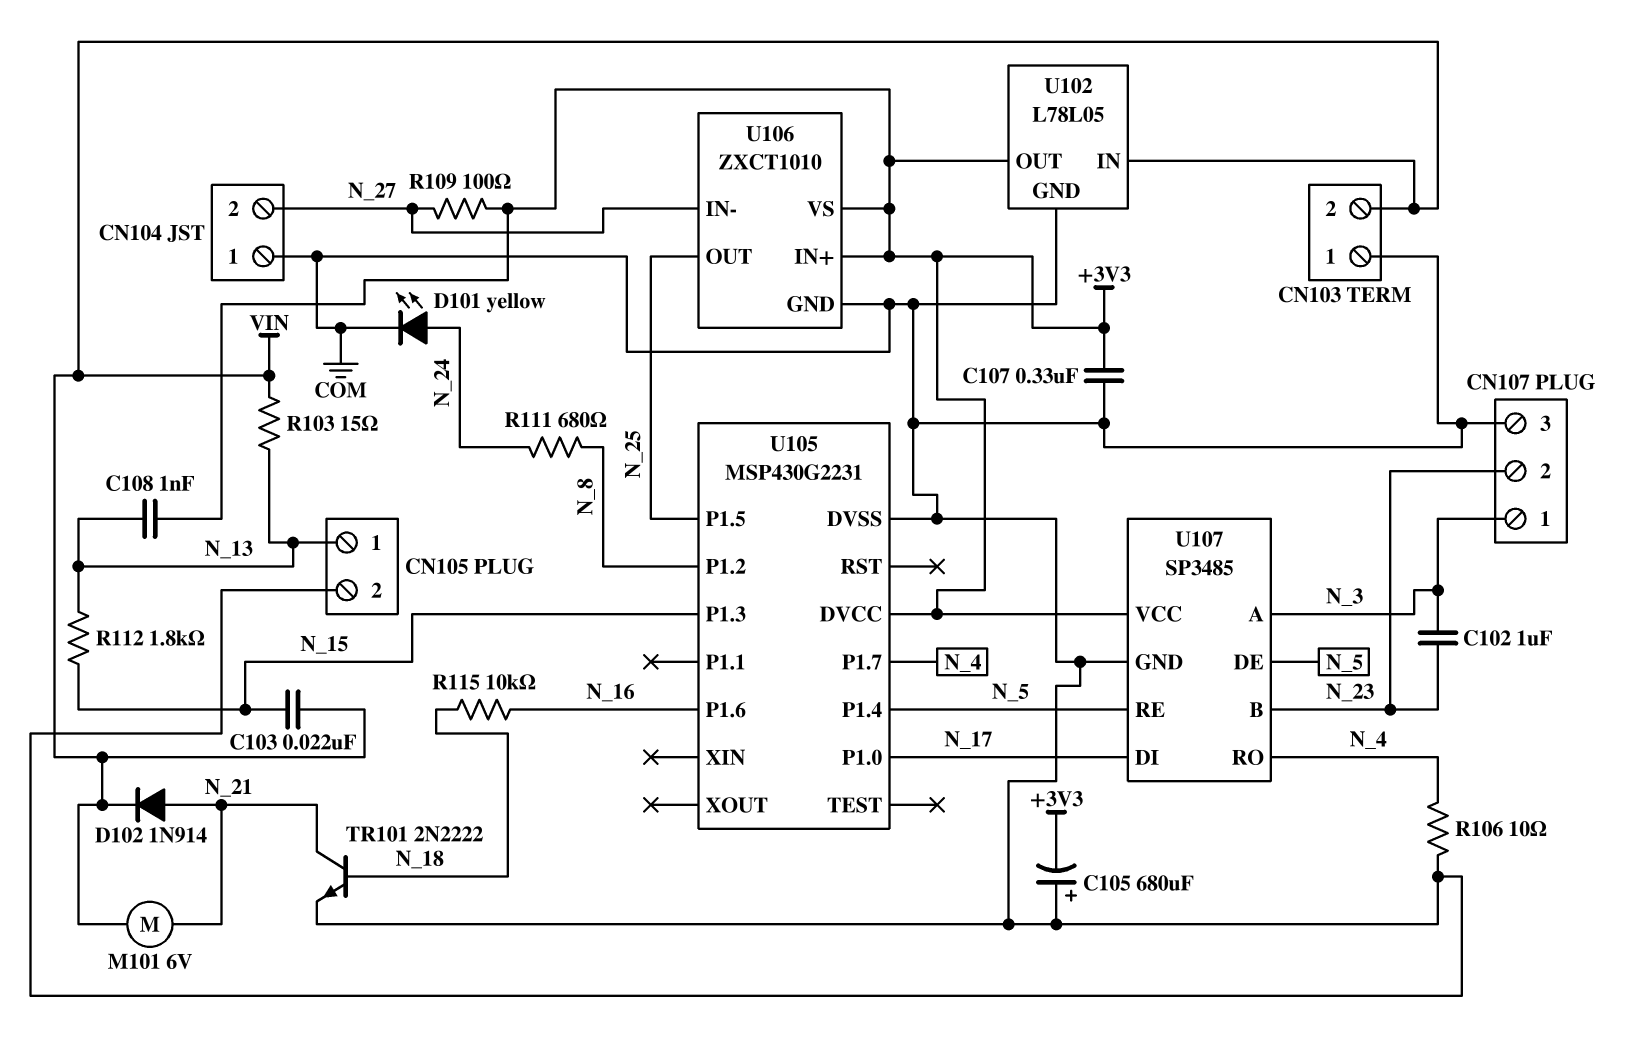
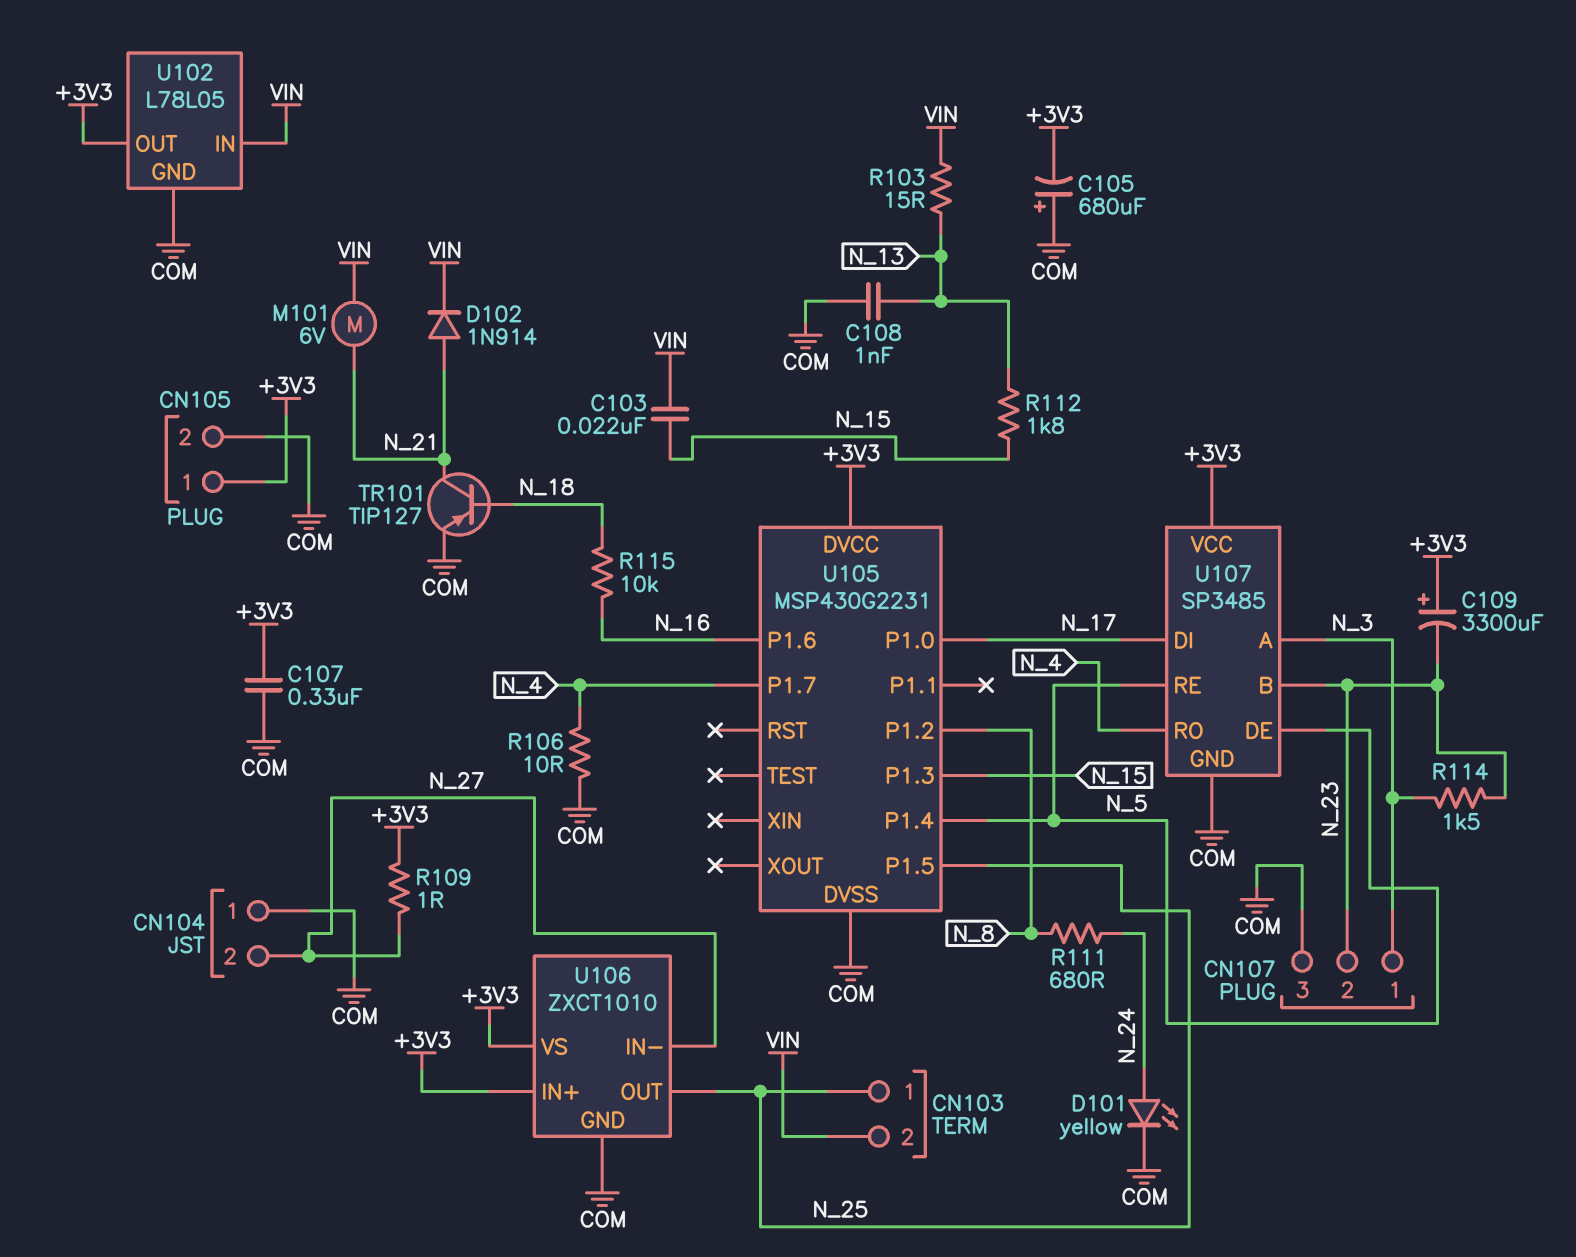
C102: 1uF (N_3, N_23) -> none
C108: 1nF (+3V3, N_13) -> 1nF (COM, N_13)
C109: none -> 3300uF (plus +3V3, minus N_23)
CN103 pin 1: COM -> N_25
CN105 pin 1: N_13 -> +3V3
R109: 100 (+3V3, N_27) -> 1 (+3V3, N_27)
R114: none -> 1.5k (N_3, N_23)
TR101: NPN 2N2222 (B N_18, C N_21, E COM) -> PNP TIP127 (B N_18, C N_21, E COM)

